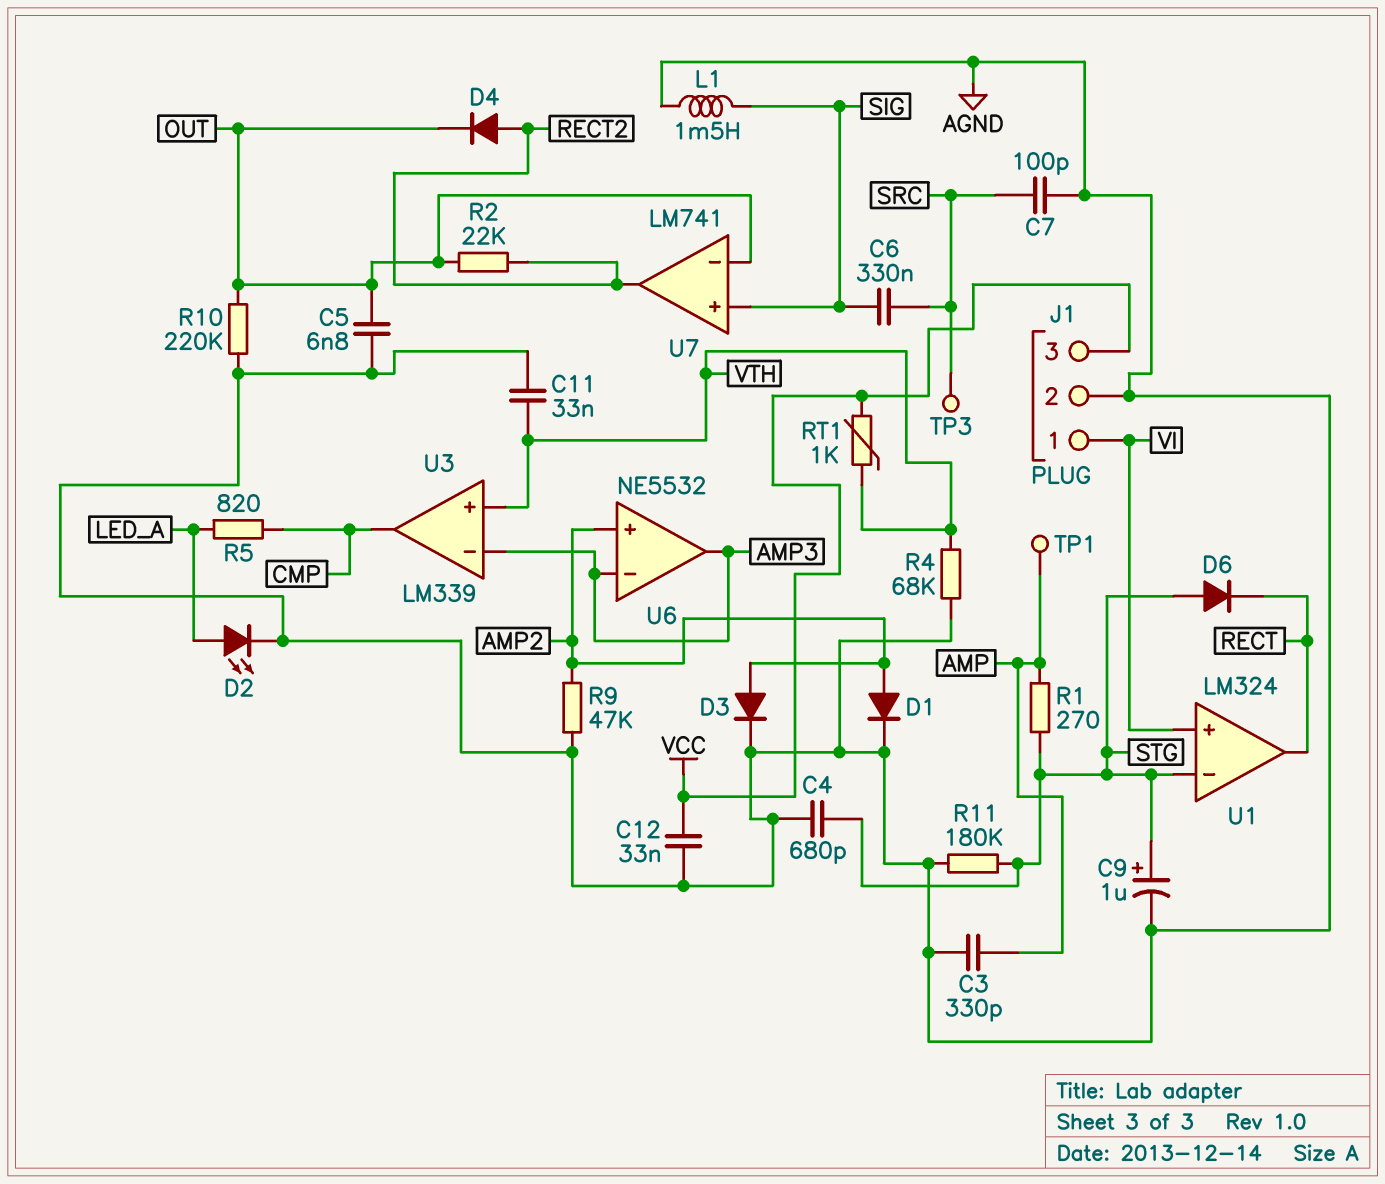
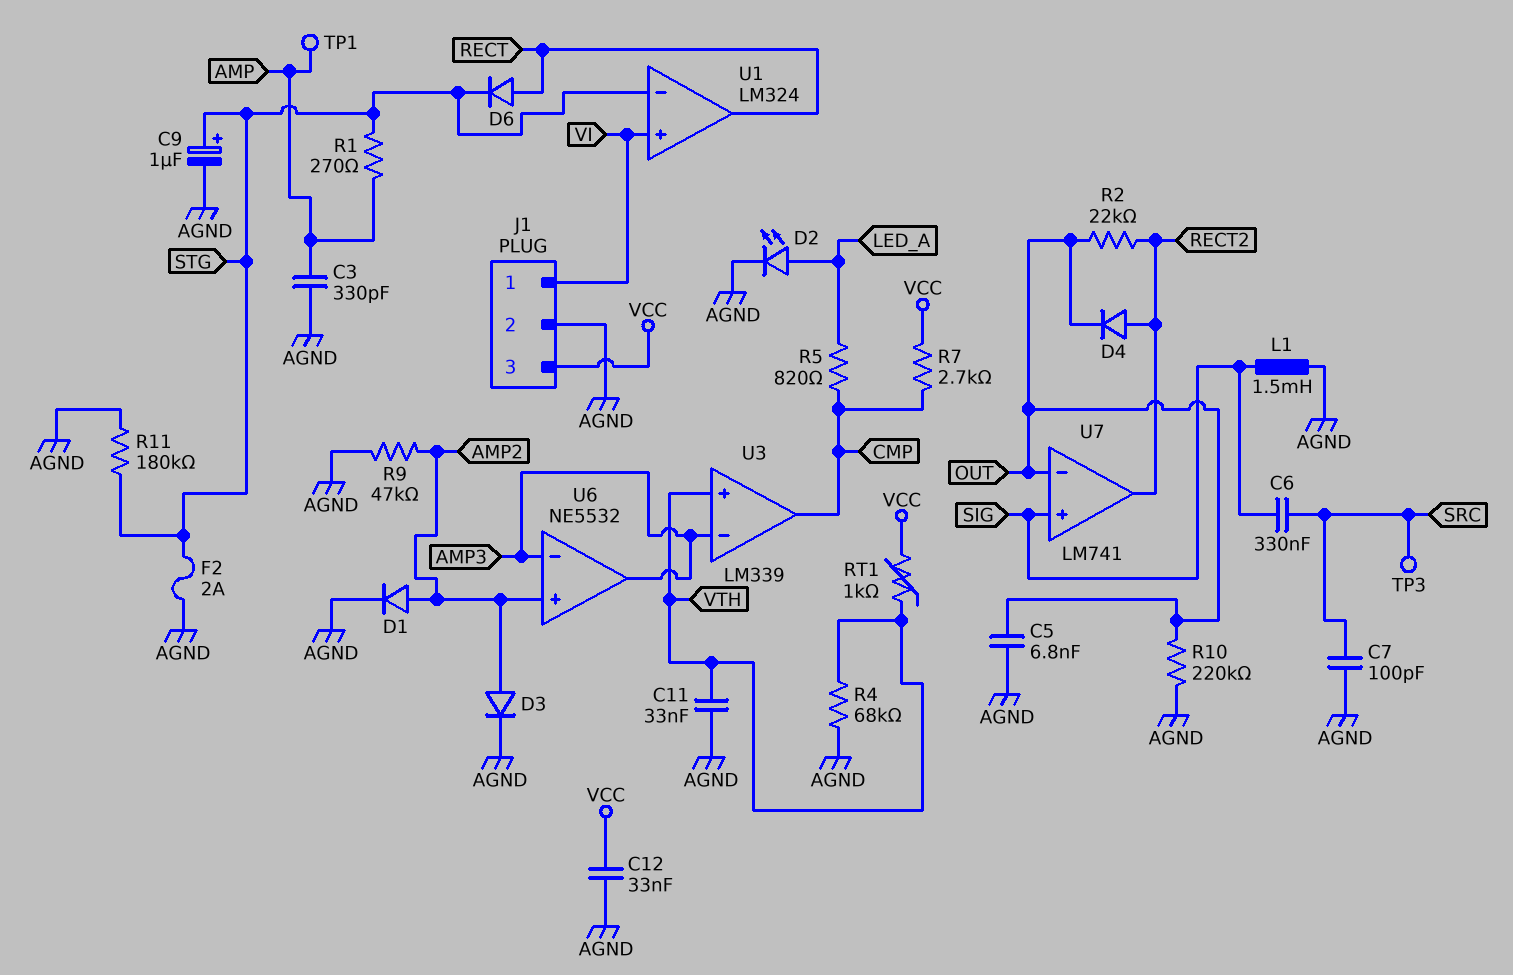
C4: 680pF (AGND, STG) -> none
D6: diode (A STG, K RECT) -> diode (A RECT, K STG)
F2: none -> 2A (AGND, STG)
R7: none -> 2.7k (CMP, VCC)

